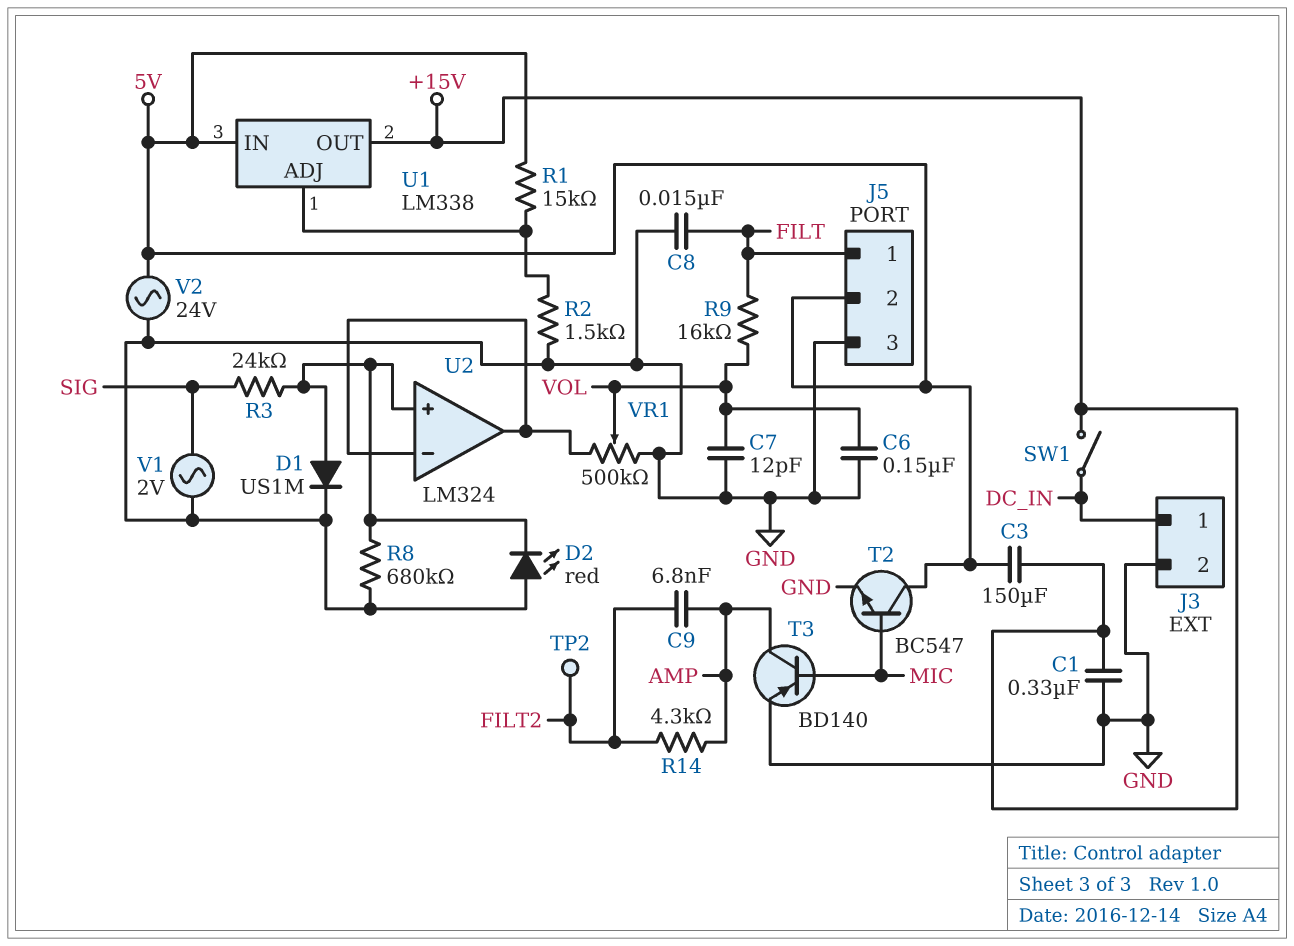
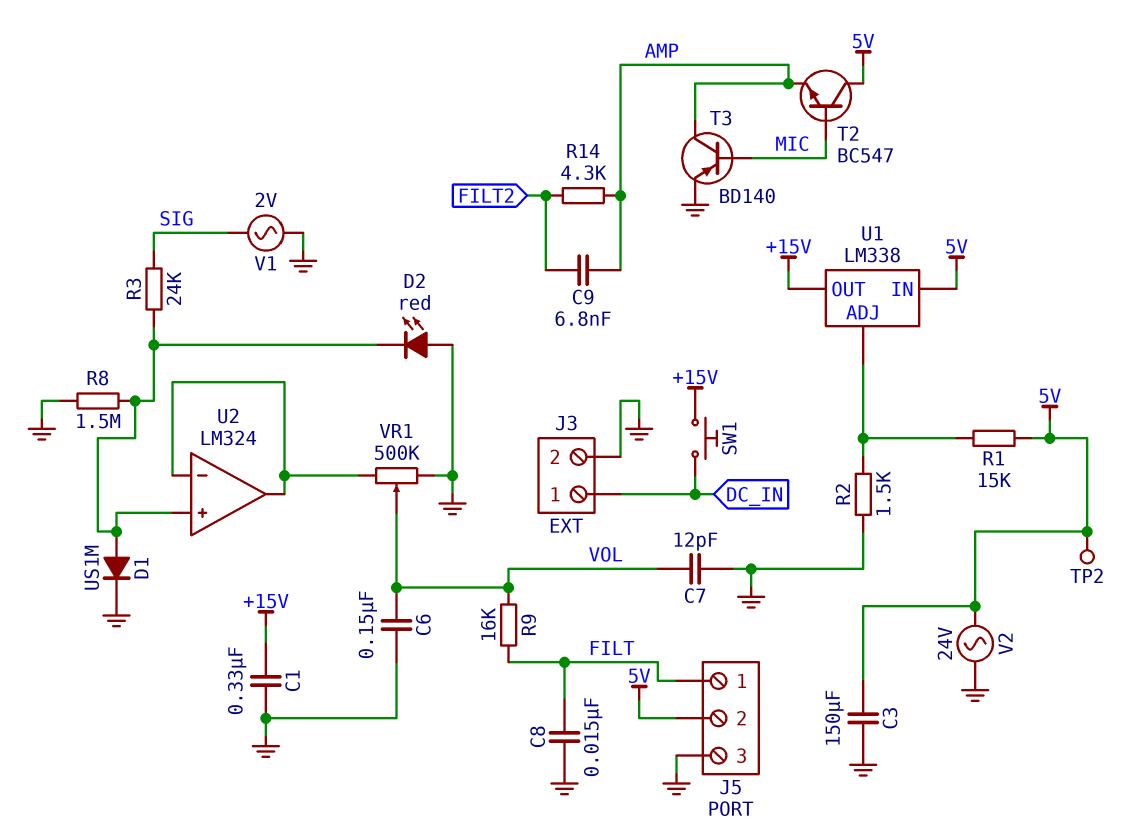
C3: 150uF (+15V, 5V) -> 150uF (5V, GND)
R8: 680k (GND, U2/in+) -> 1.5M (GND, U2/in+)
SW1: switch (+15V, DC_IN) -> button (+15V, DC_IN)
T2: NPN BC547 (B MIC, C 5V, E GND) -> NPN BC547 (B MIC, C 5V, E AMP)
TP2: test point (FILT2) -> test point (5V)

